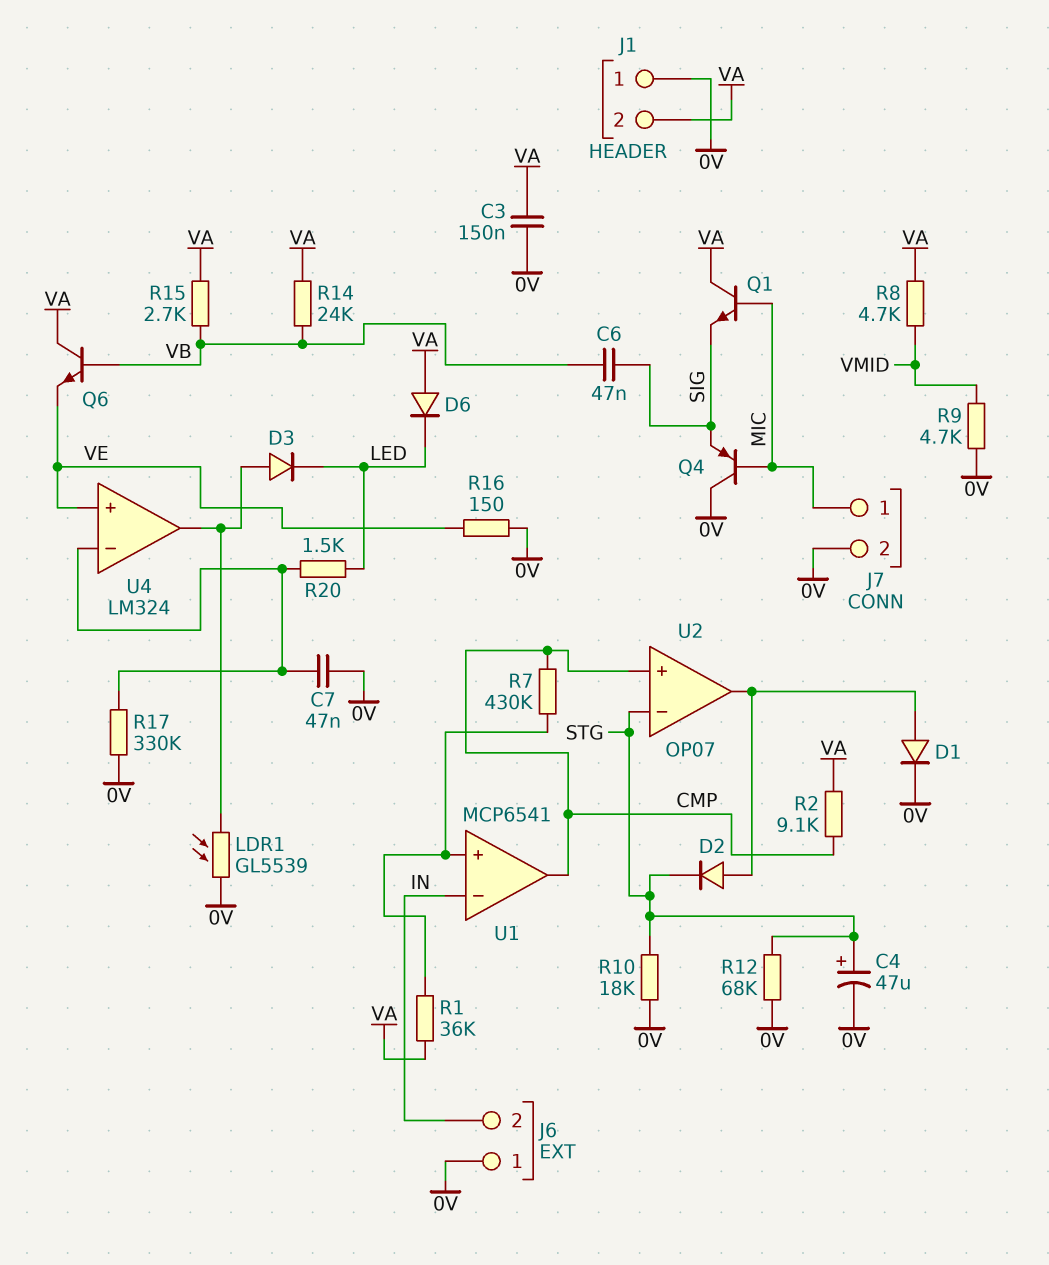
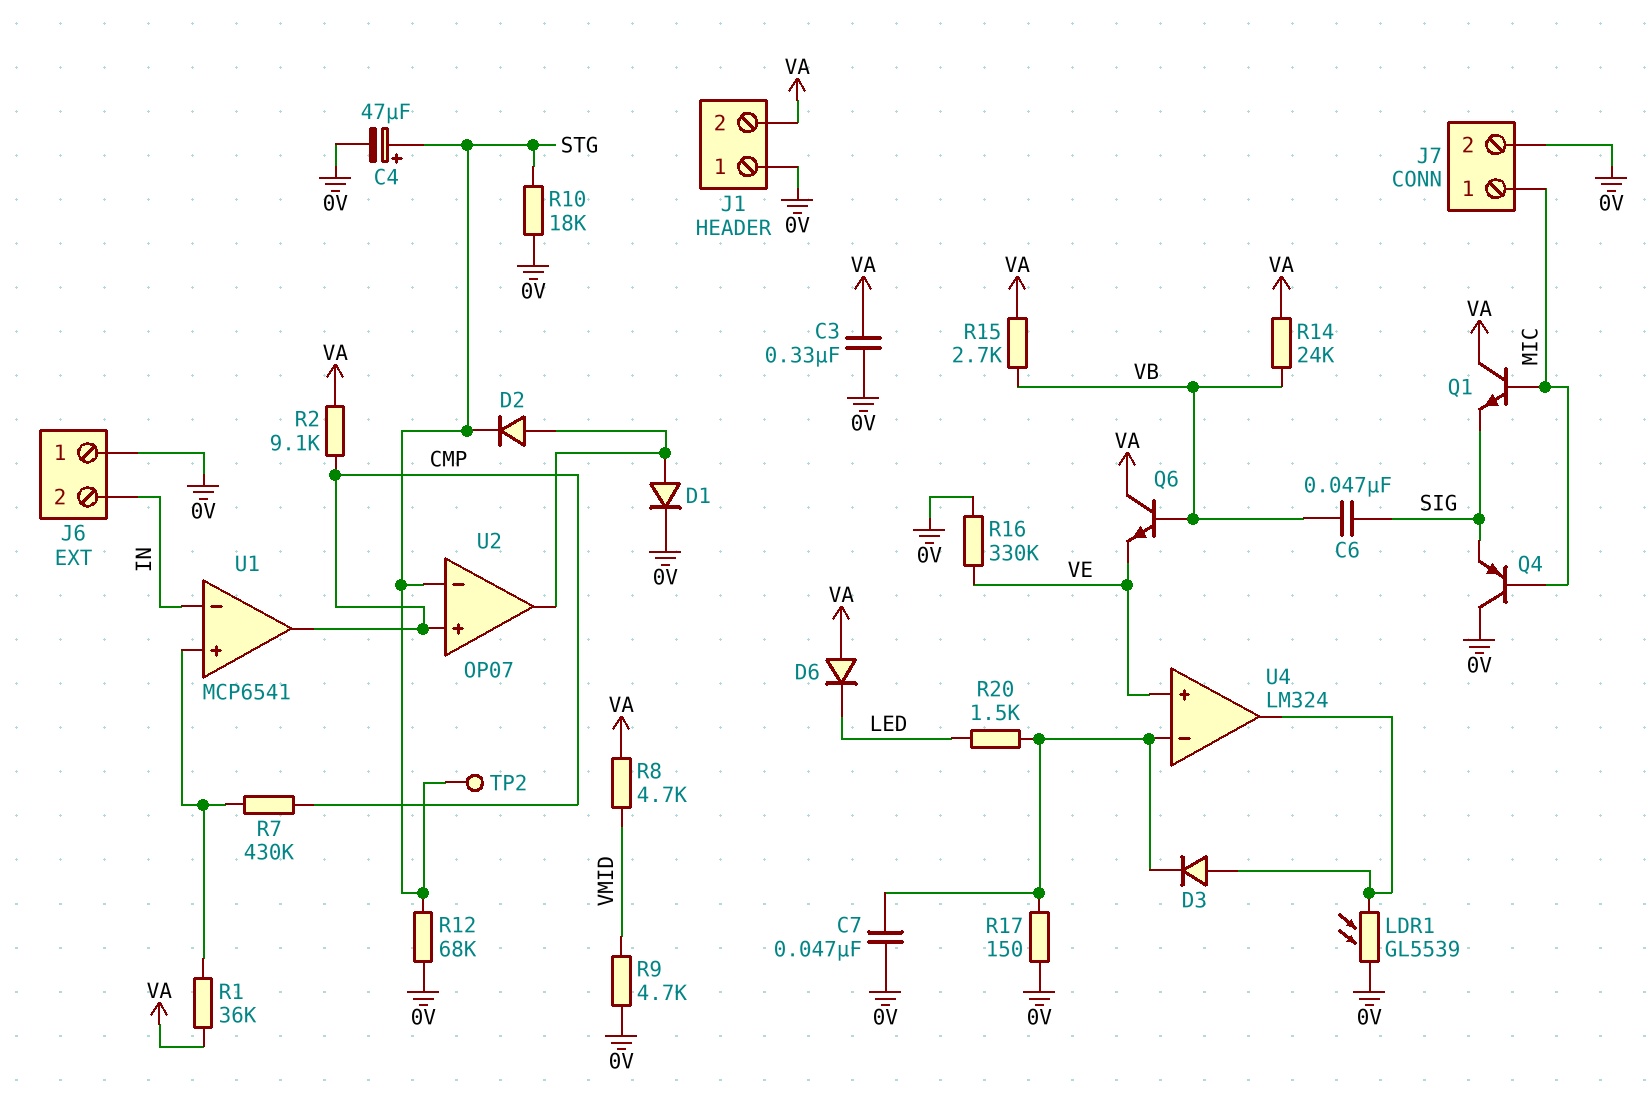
C3: 150nF (0V, VA) -> 330nF (0V, VA)
D3: diode (A U4/out, K LED) -> diode (A U4/out, K U4/in-)
R16: 150 (0V, VE) -> 330k (0V, VE)
R17: 330k (0V, U4/in-) -> 150 (0V, U4/in-)
TP2: none -> test point (STG)

